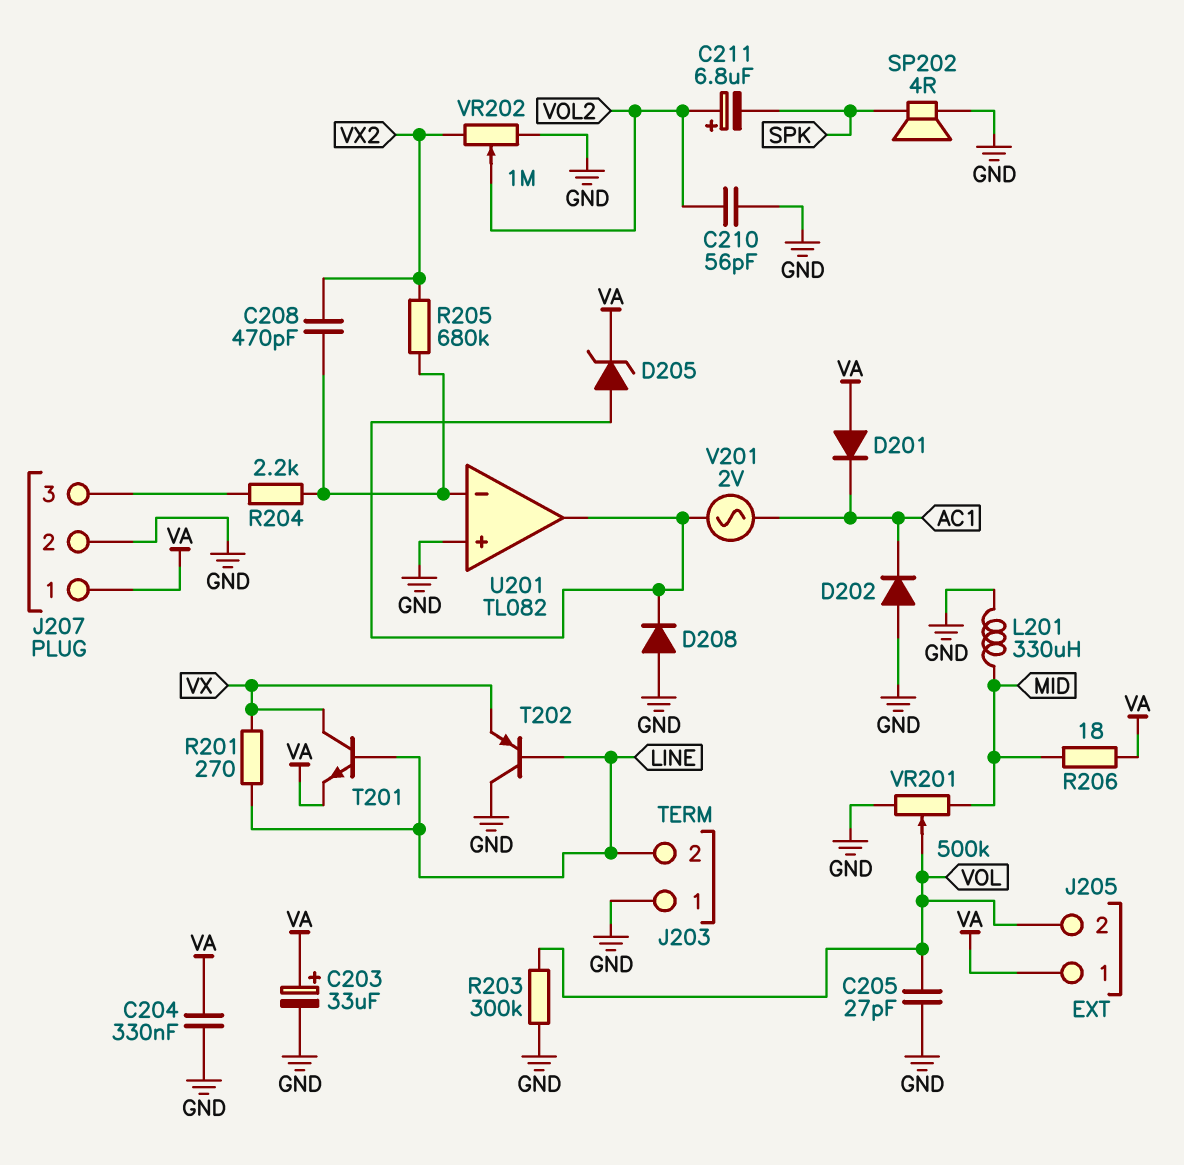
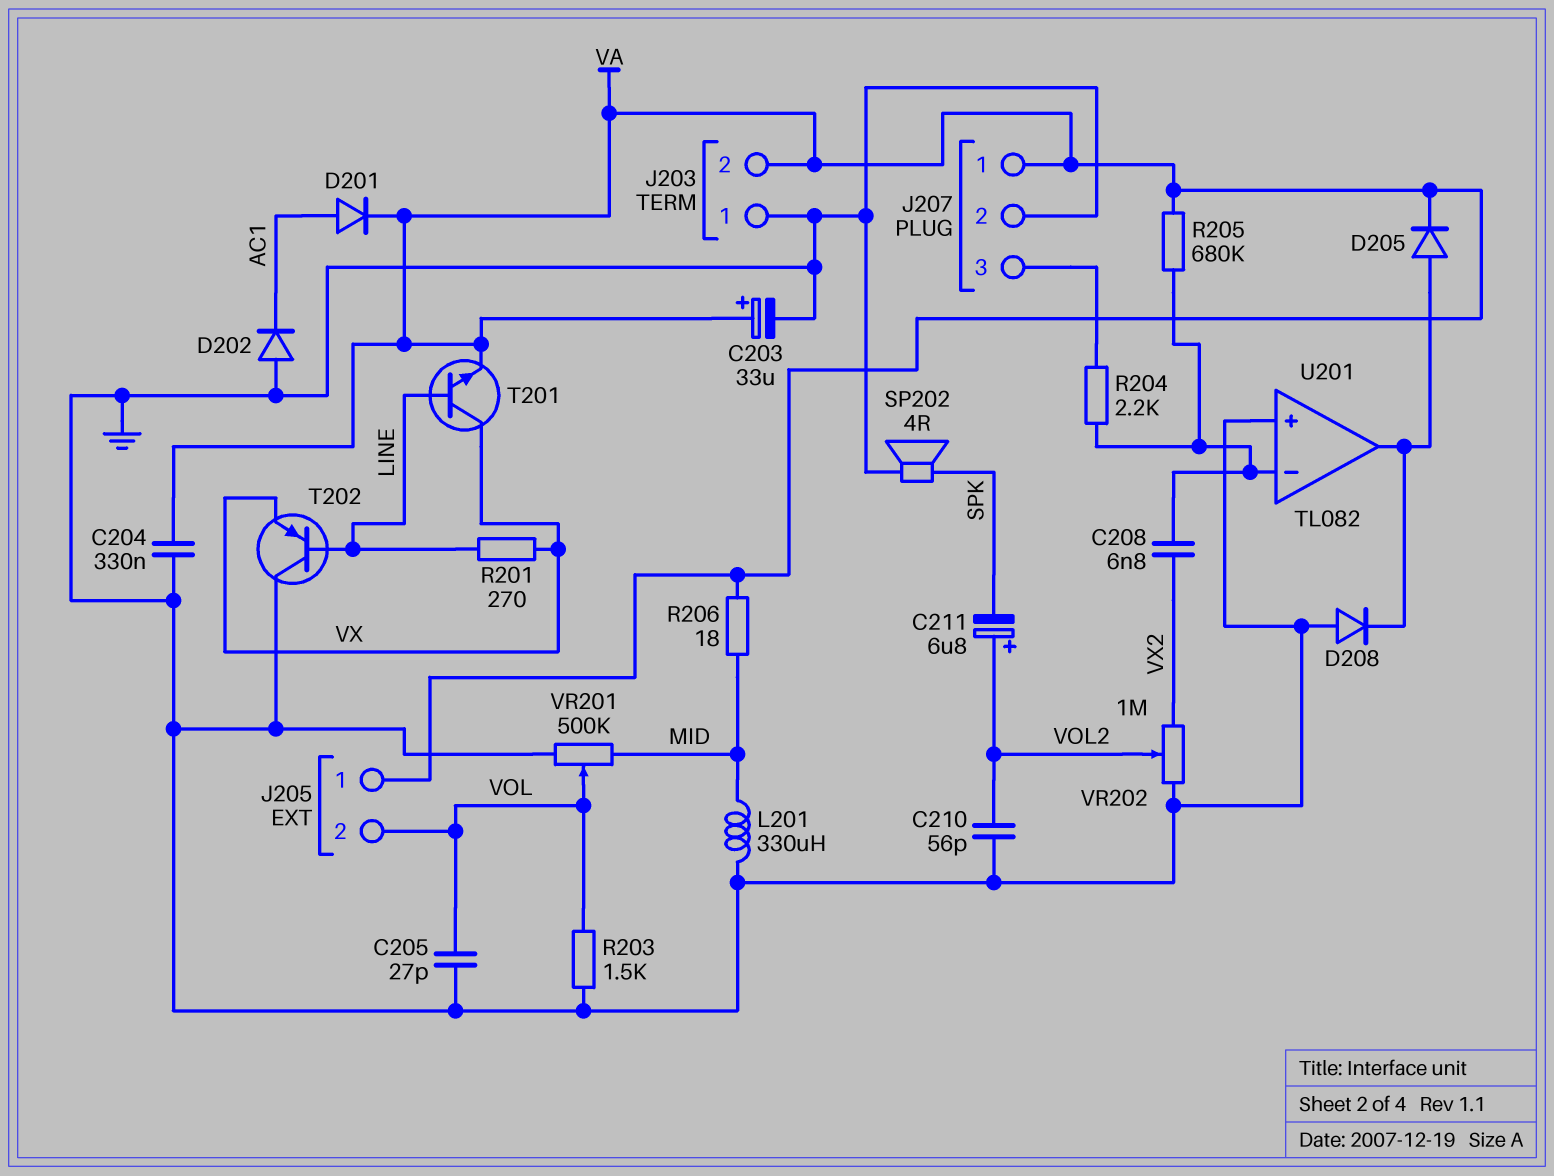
C208: 470pF (U201/in-, VX2) -> 6.8nF (U201/in-, VX2)
D201: diode (A VA, K AC1) -> diode (A AC1, K VA)
D205: zener (A U201/out, K VA) -> diode (A U201/out, K VA)
J203 pin 2: LINE -> VA
R203: 300k (GND, VOL) -> 1.5k (GND, VOL)
R205: 680k (U201/in-, VX2) -> 680k (U201/in-, VA)
V201: AC 2V (AC1, U201/out) -> none

